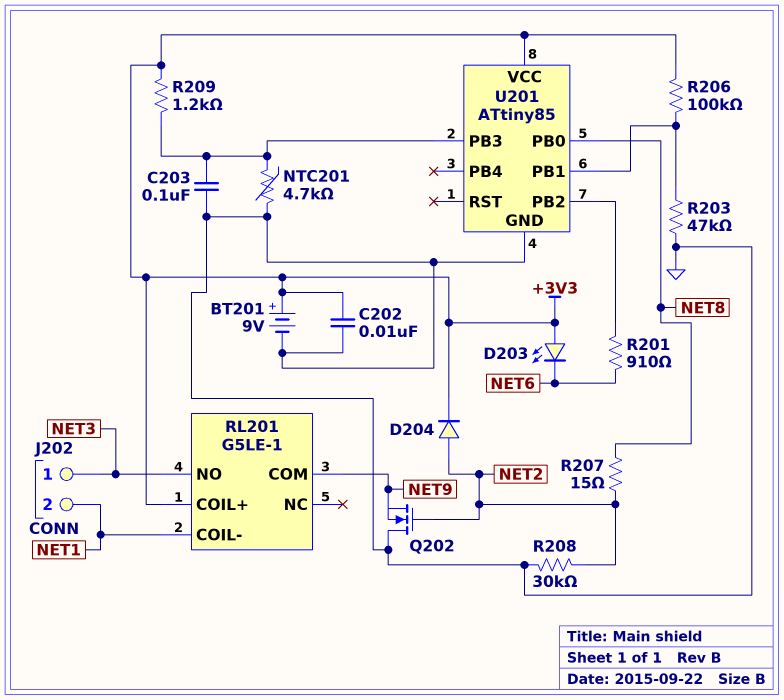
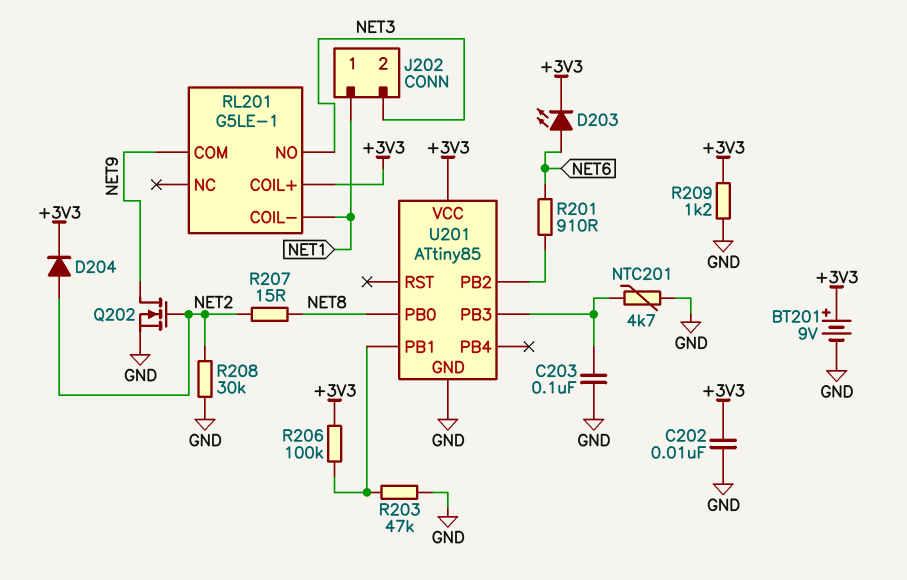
D203: LED (A +3V3, K NET6) -> LED (A NET6, K +3V3)
J202 pin 1: NET3 -> NET1
J202 pin 2: NET1 -> NET3
Q202: NMOS (G NET2, D GND, S NET9) -> NMOS (G NET2, D NET9, S GND)
R209: 1.2k (+3V3, U201/PB3) -> 1.2k (+3V3, GND)

